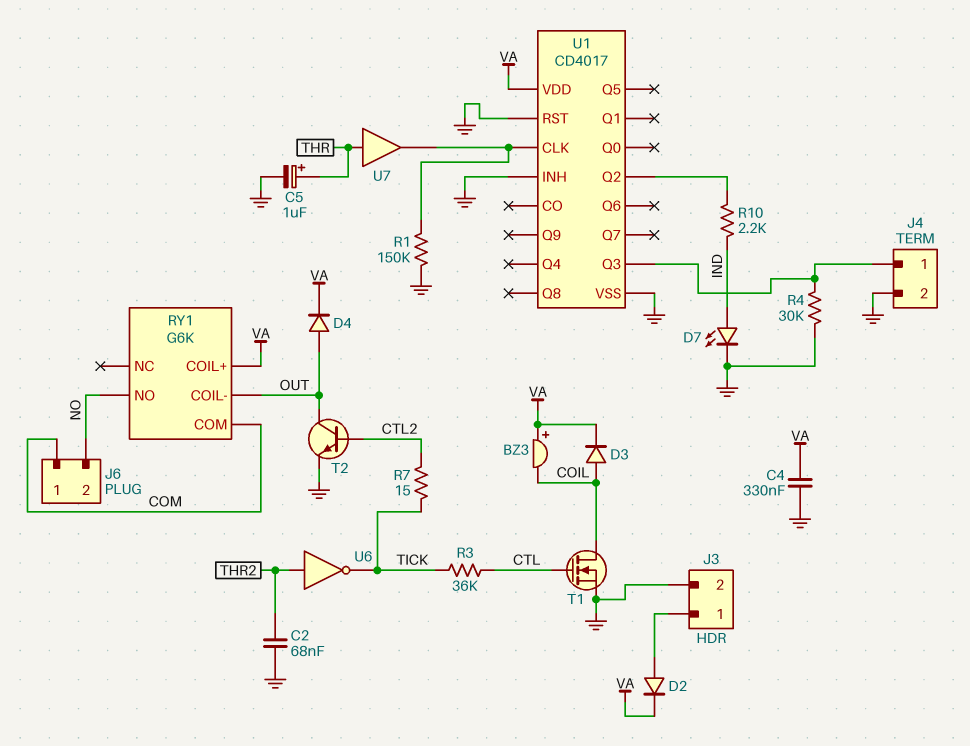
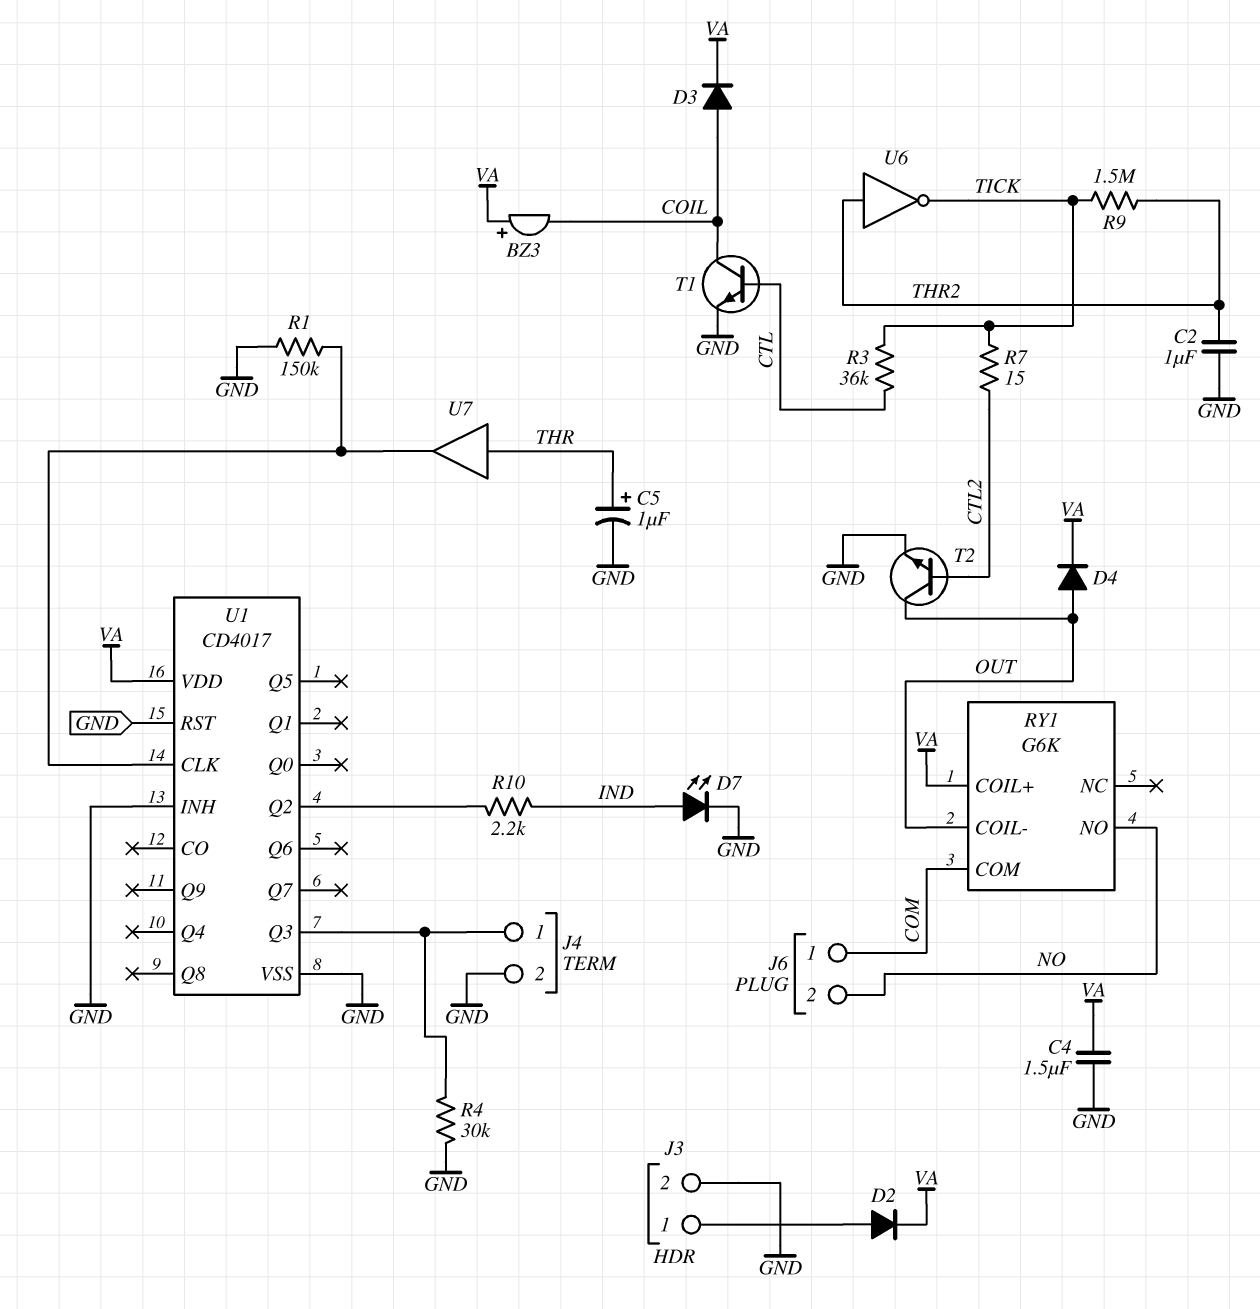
C2: 68nF (GND, THR2) -> 1uF (GND, THR2)
C4: 330nF (GND, VA) -> 1.5uF (GND, VA)
R9: none -> 1.5M (THR2, TICK)
T1: NMOS (G CTL, D COIL, S GND) -> NPN (B CTL, C COIL, E GND)

